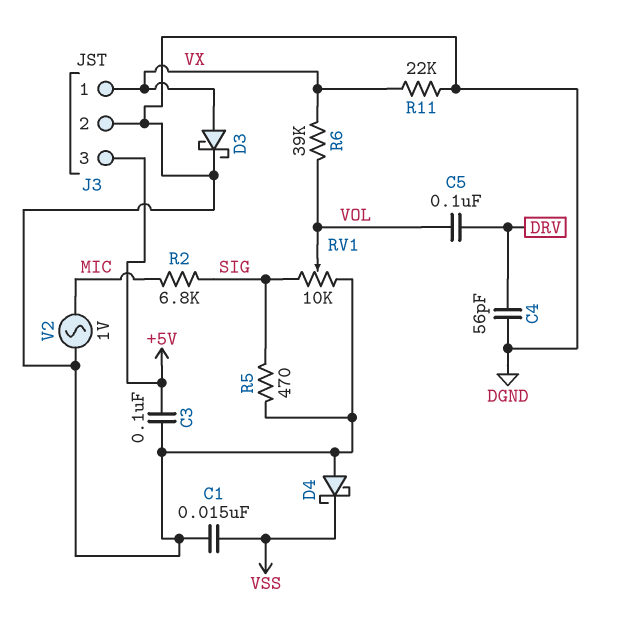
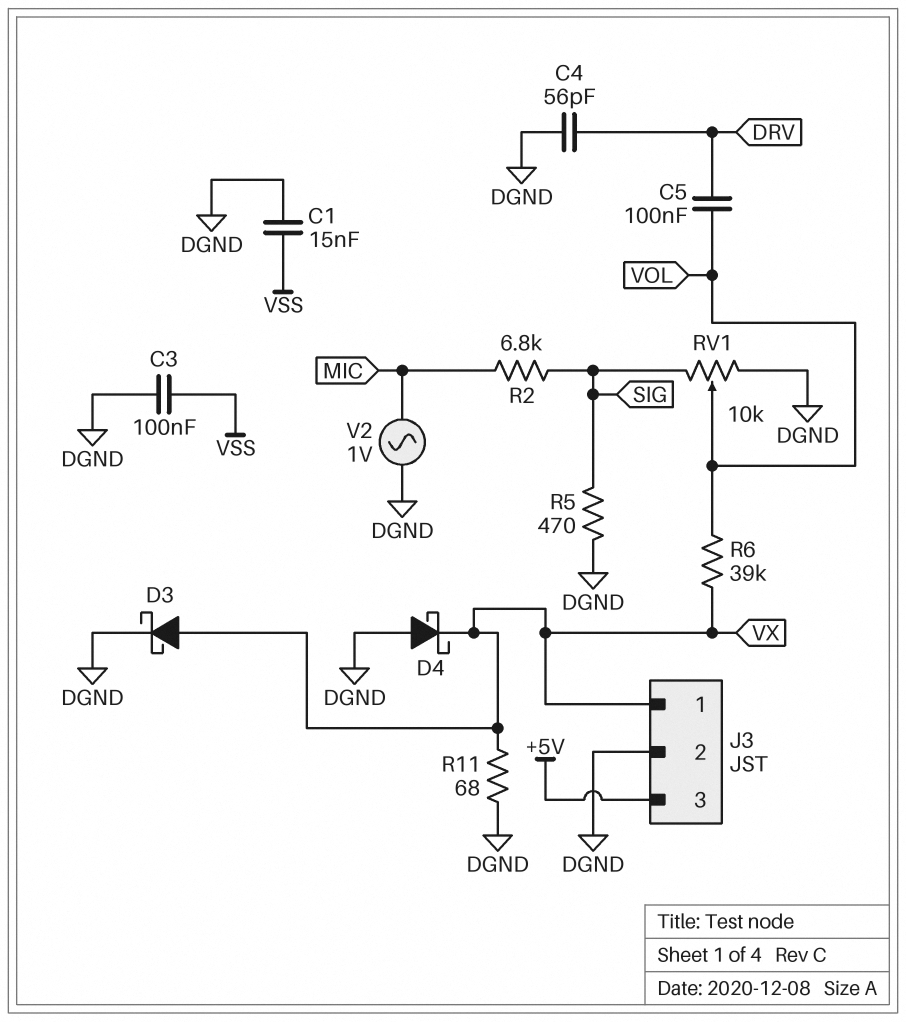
C3: 100nF (+5V, DGND) -> 100nF (DGND, VSS)
D4: schottky (A DGND, K VSS) -> schottky (A DGND, K VX)
R11: 22k (DGND, VX) -> 68 (DGND, VX)

